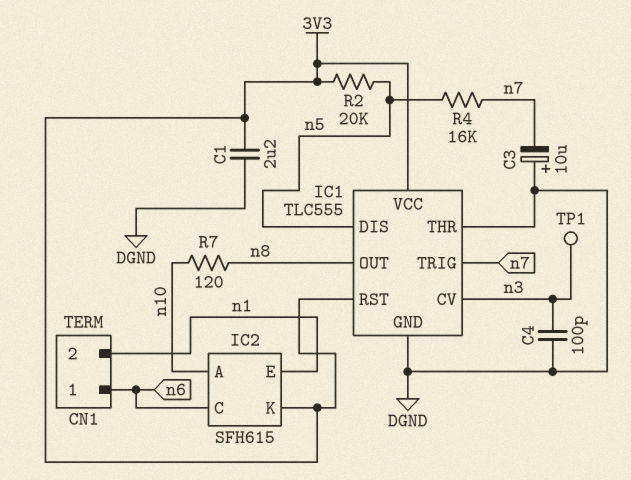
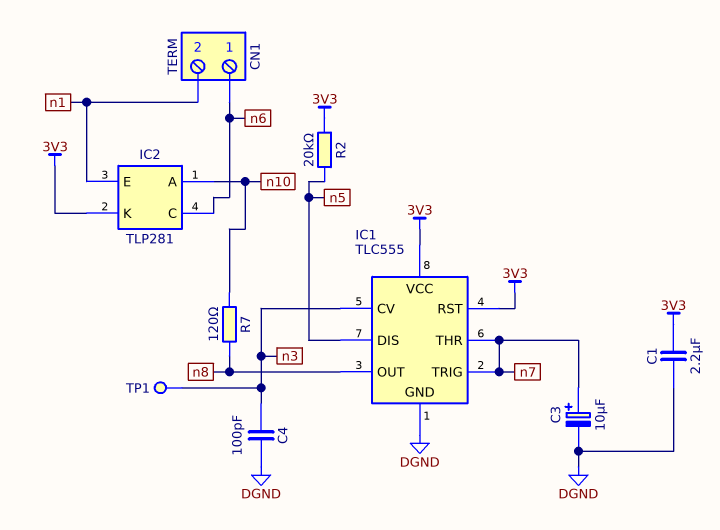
C3: 10uF (plus DGND, minus n7) -> 10uF (plus n7, minus DGND)
IC1 pin THR: DGND -> n7
IC2: SFH615 -> TLP281
R4: 16k (n5, n7) -> none

